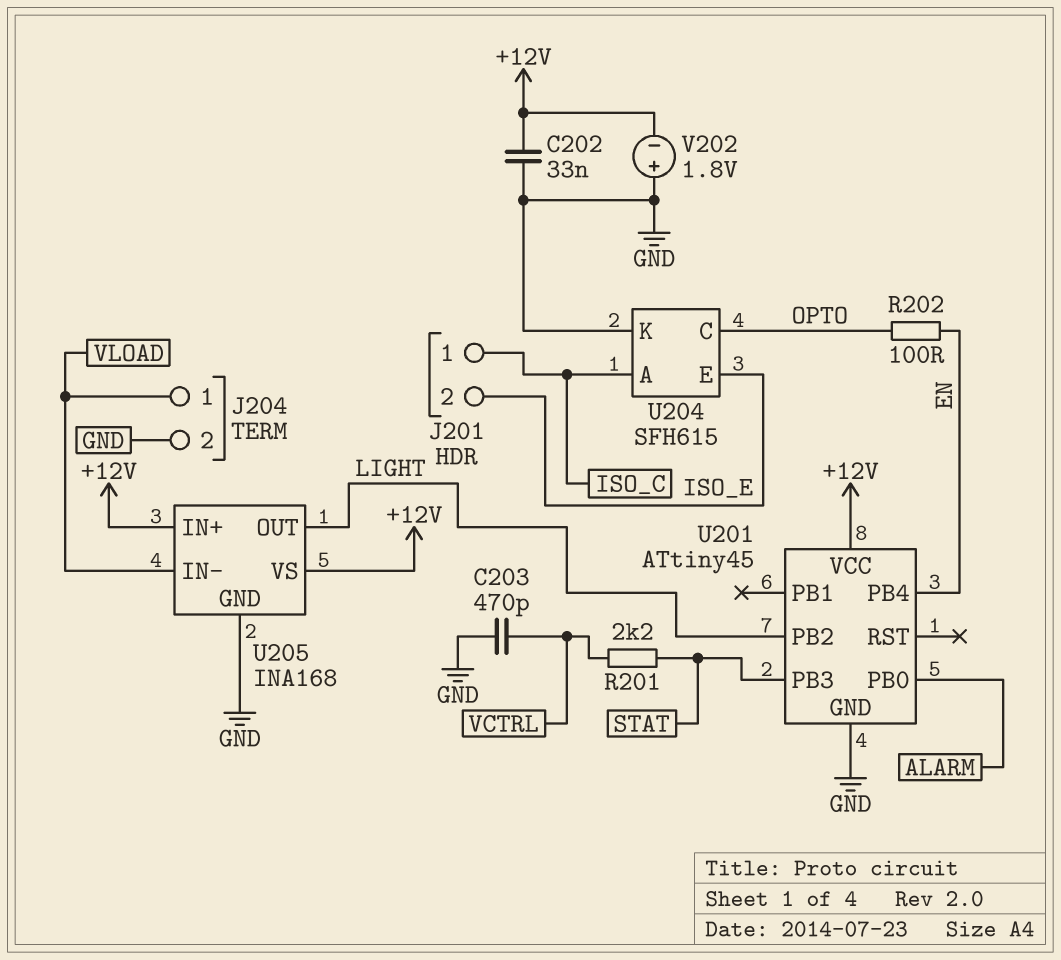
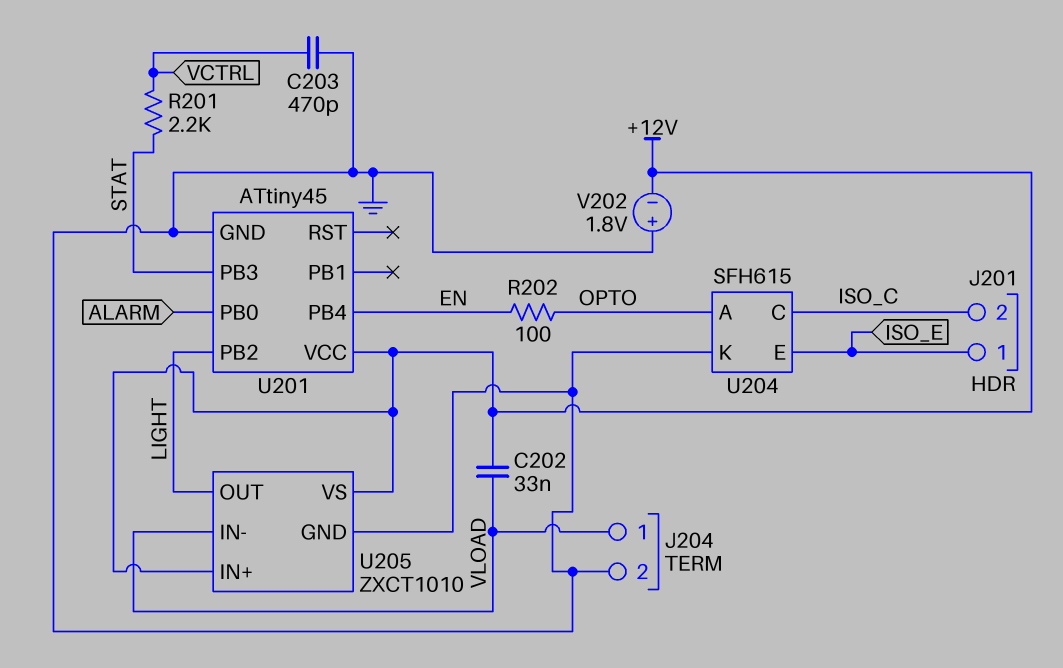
C202: 33nF (+12V, GND) -> 33nF (+12V, VLOAD)
J201 pin 1: ISO_C -> ISO_E
J201 pin 2: ISO_E -> ISO_C
U204 pin A: ISO_C -> OPTO
U204 pin C: OPTO -> ISO_C
U205: INA168 -> ZXCT1010

